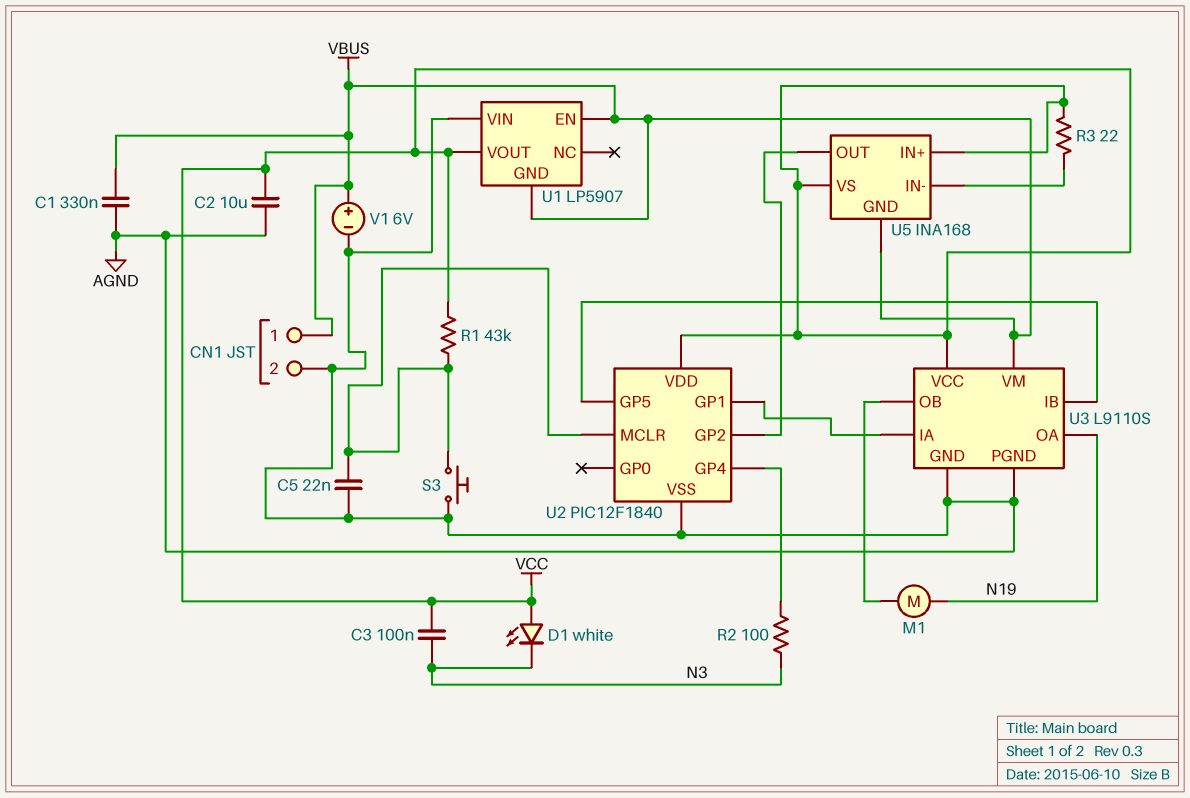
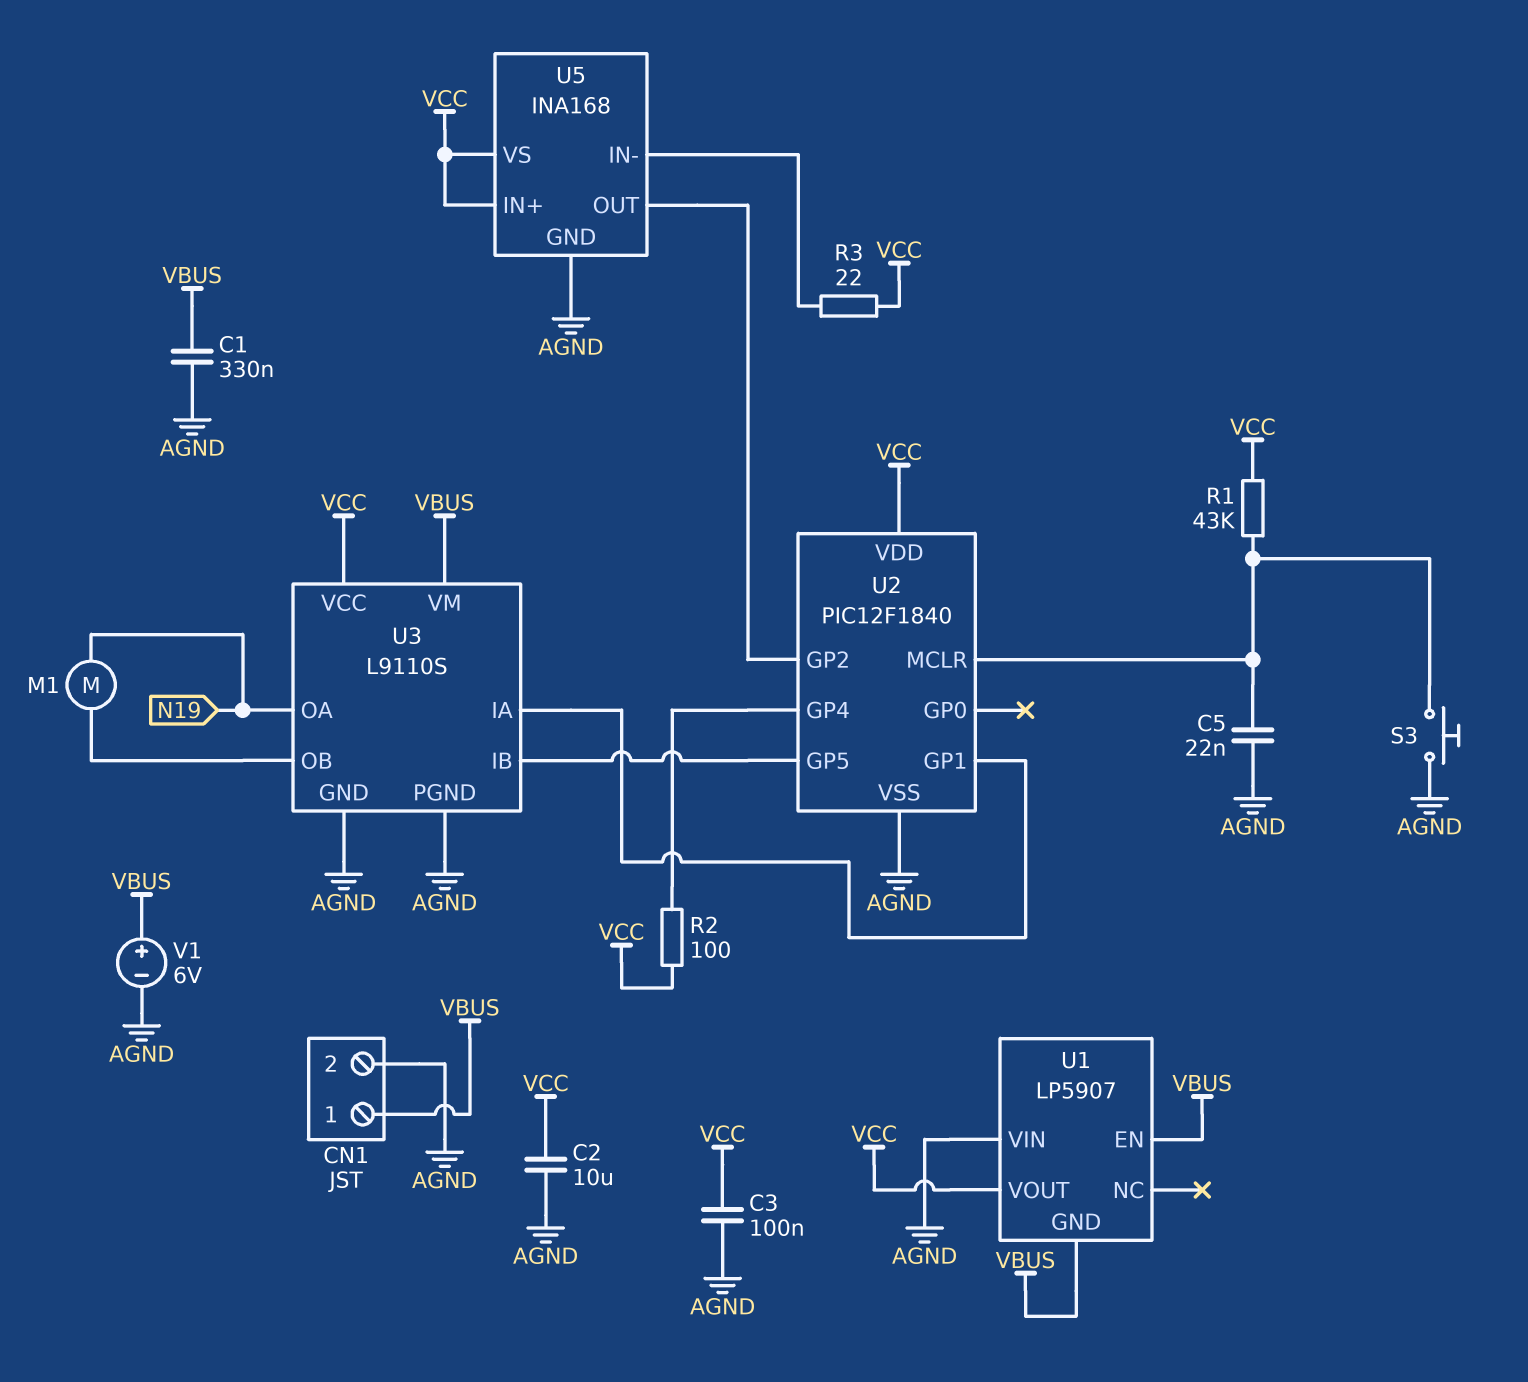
C3: 100nF (N3, VCC) -> 100nF (AGND, VCC)
D1: LED white (A VCC, K N3) -> none
R2: 100 (N3, U2/GP4) -> 100 (U2/GP4, VCC)
U5 pin GND: VBUS -> AGND

